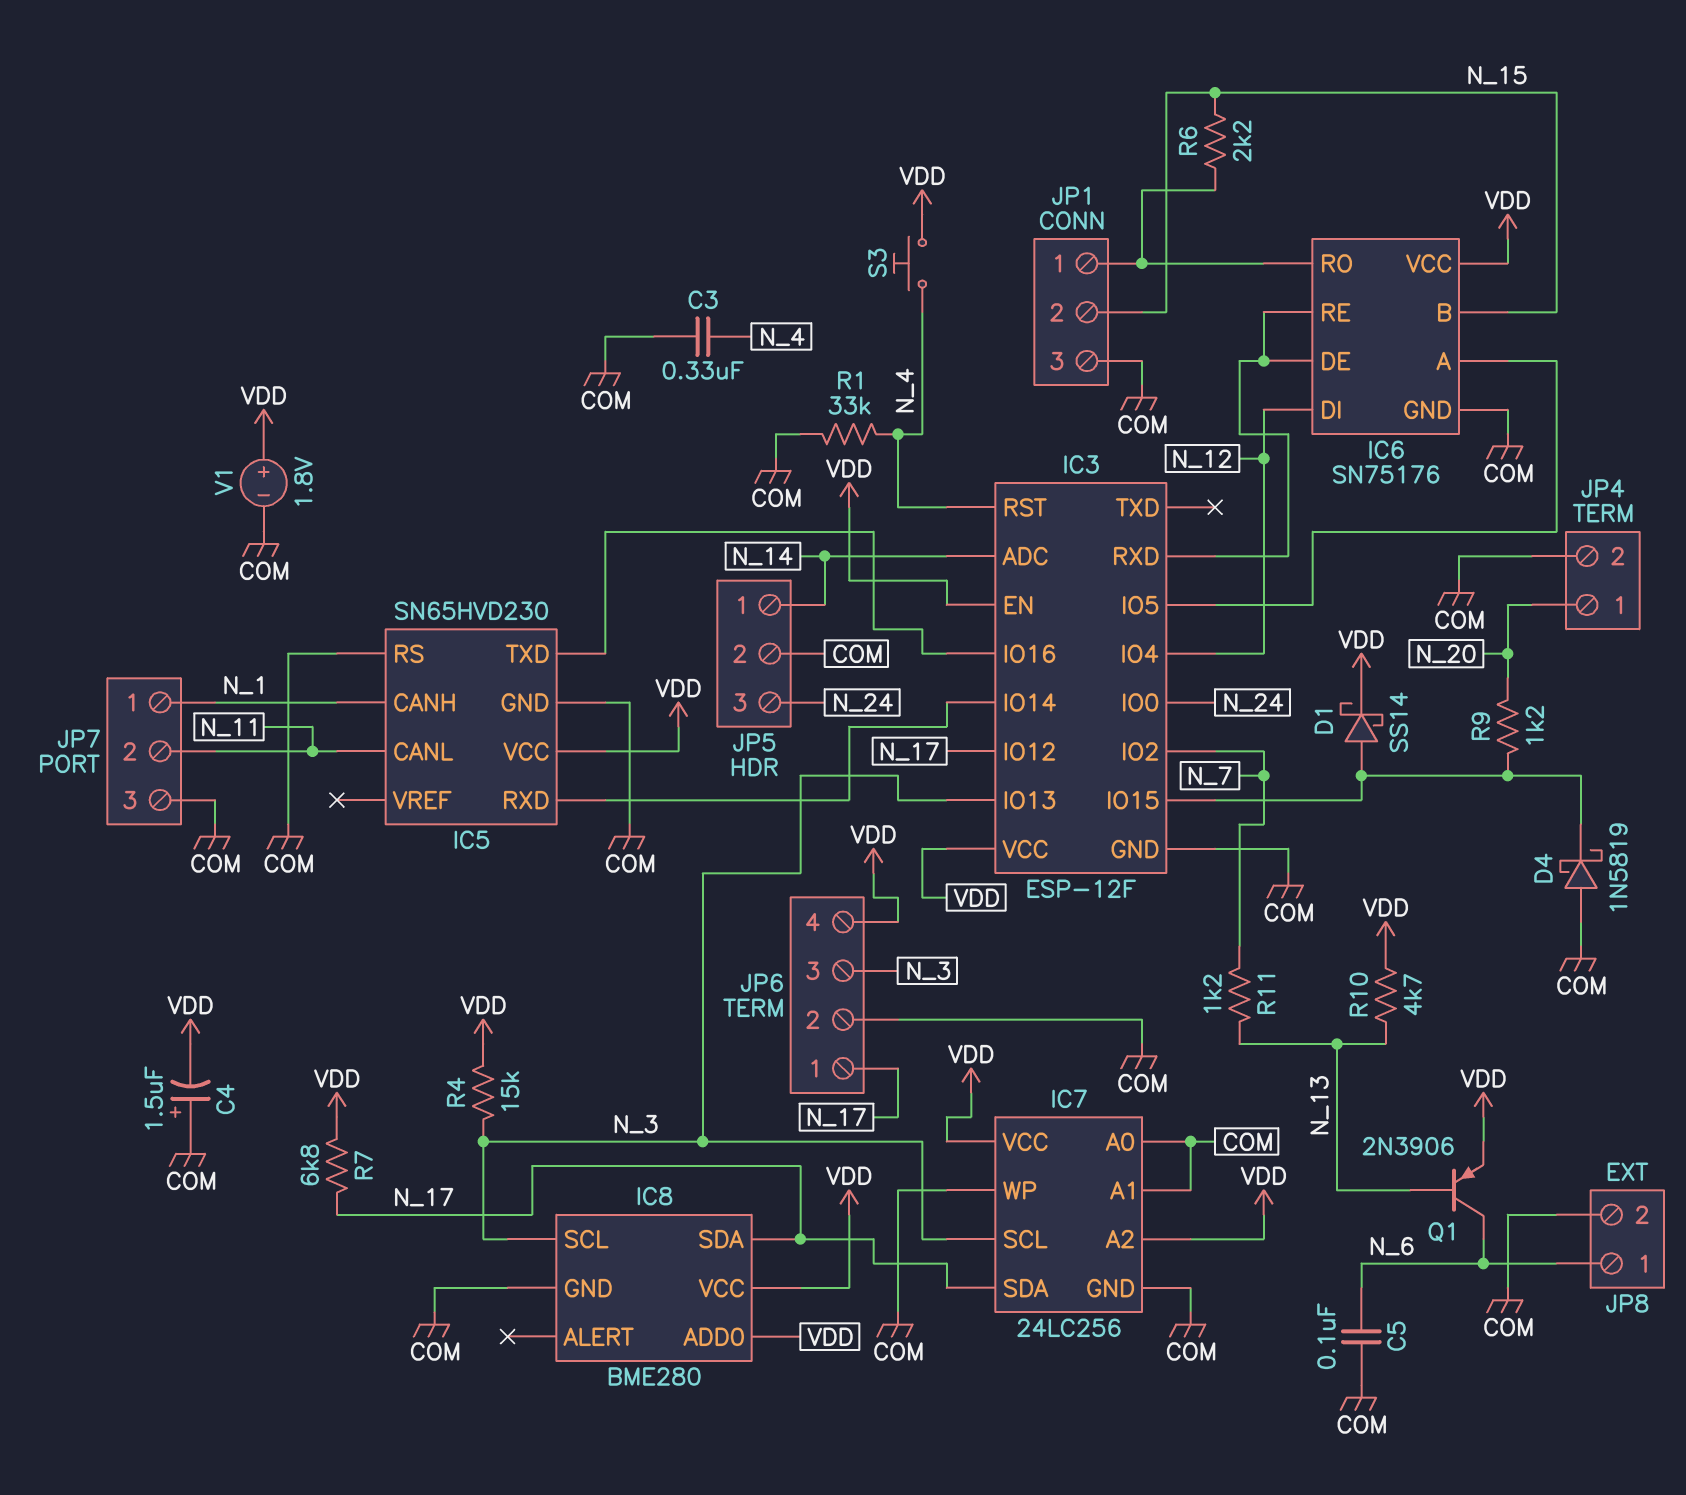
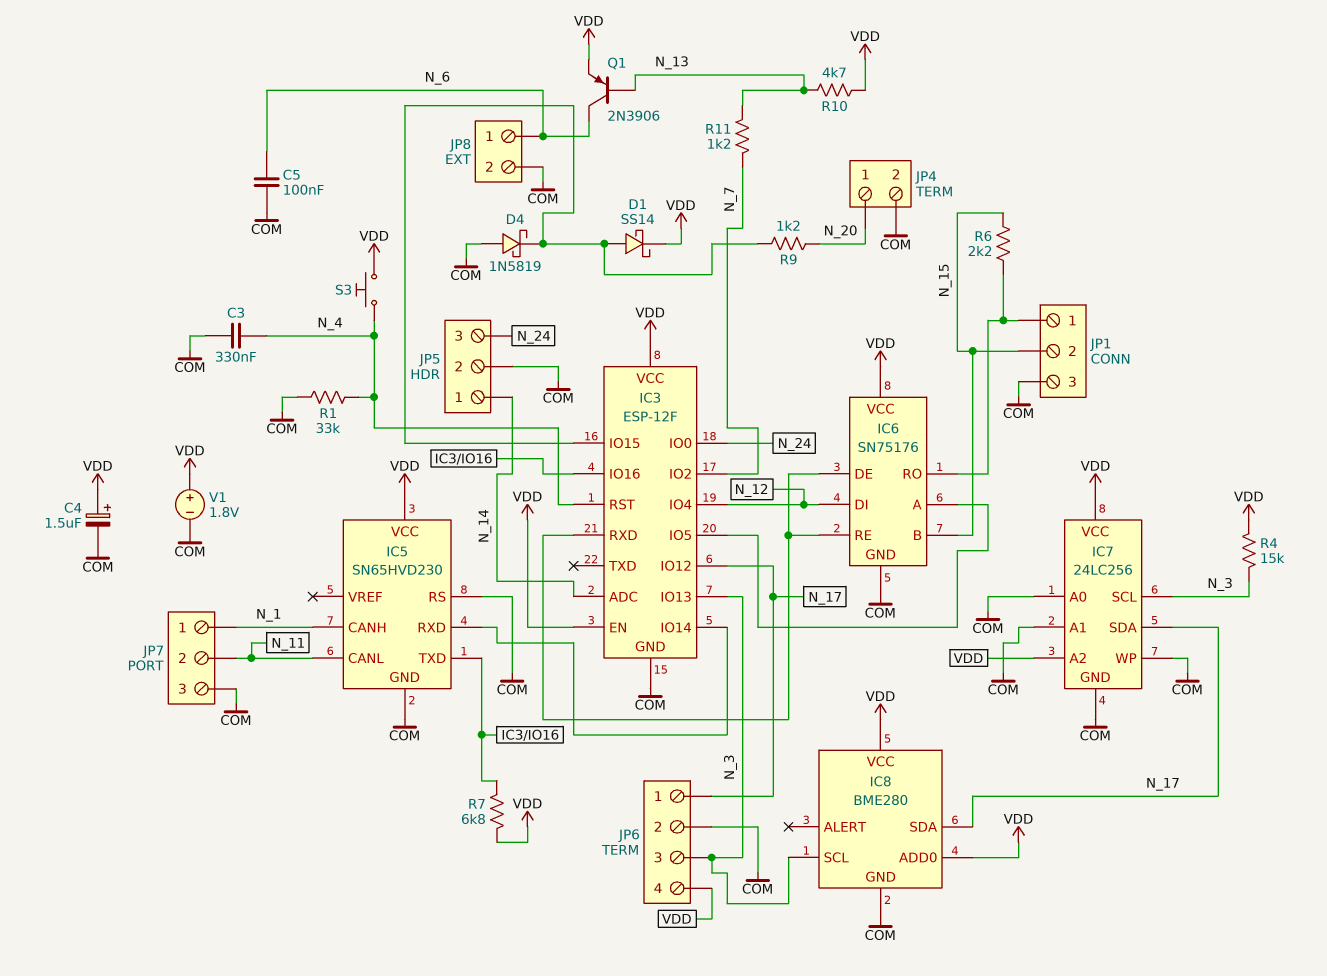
C4: 1.5uF (plus COM, minus VDD) -> 1.5uF (plus VDD, minus COM)
R7: 6.8k (N_17, VDD) -> 6.8k (IC3/IO16, VDD)

